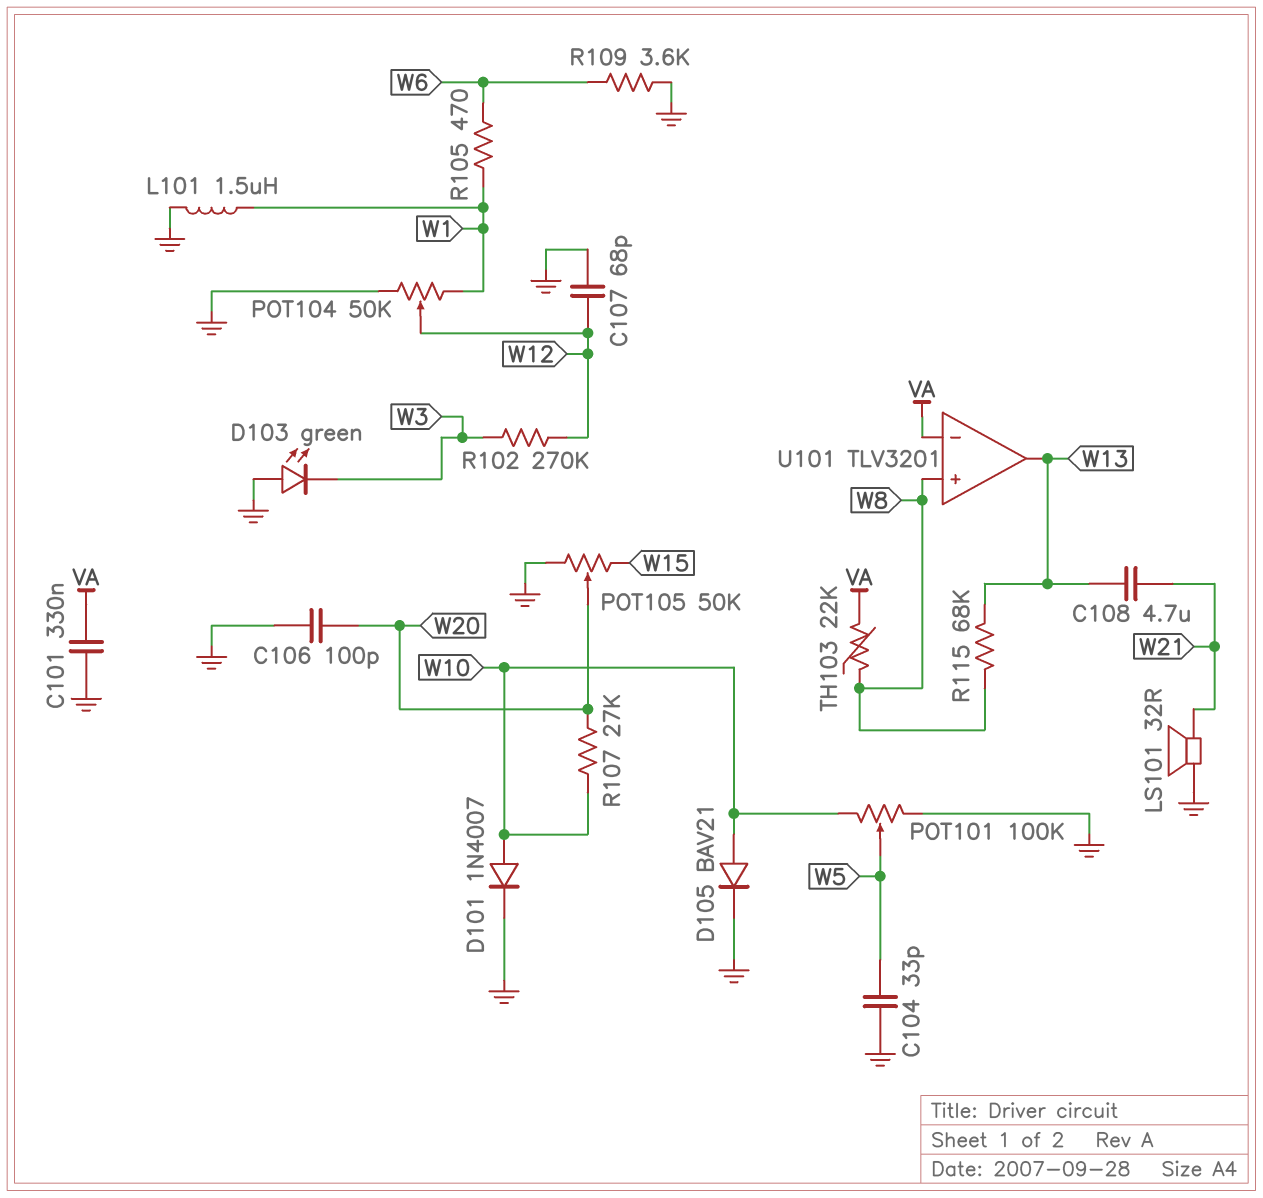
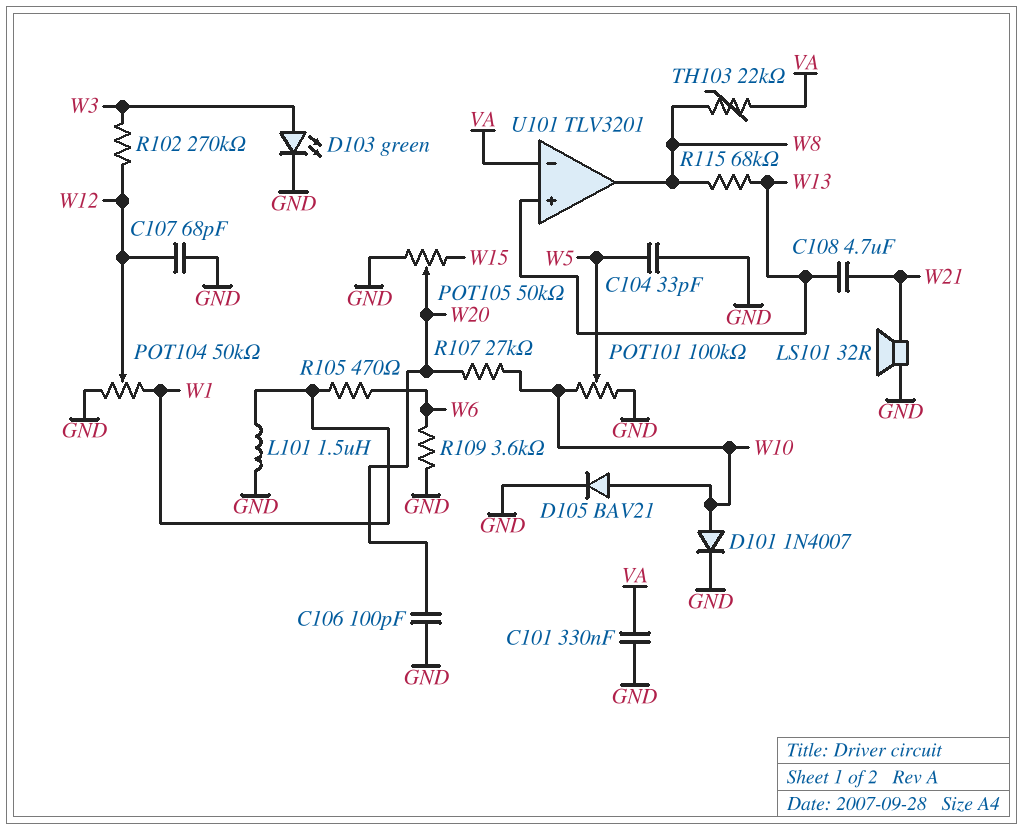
D103: LED green (A GND, K W3) -> LED green (A W3, K GND)
U101 pin in+: W8 -> W13
U101 pin out: W13 -> W8

